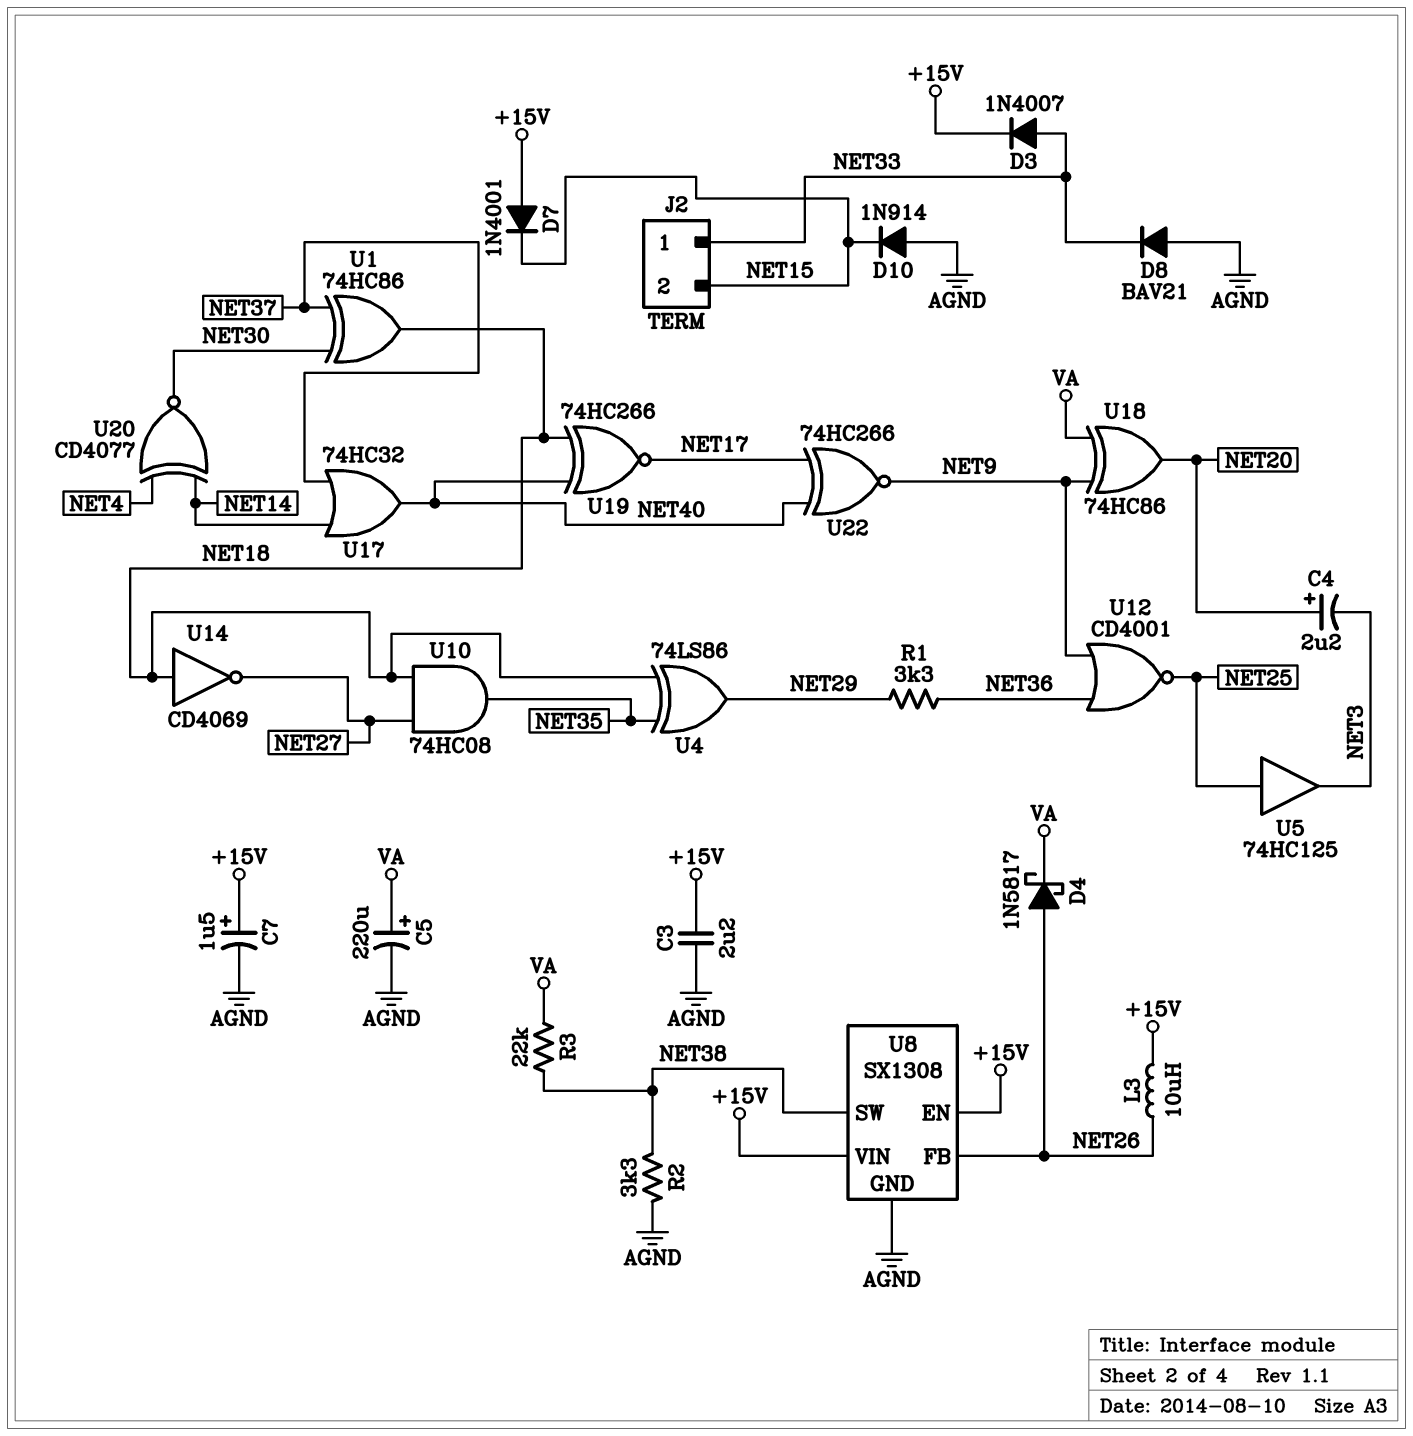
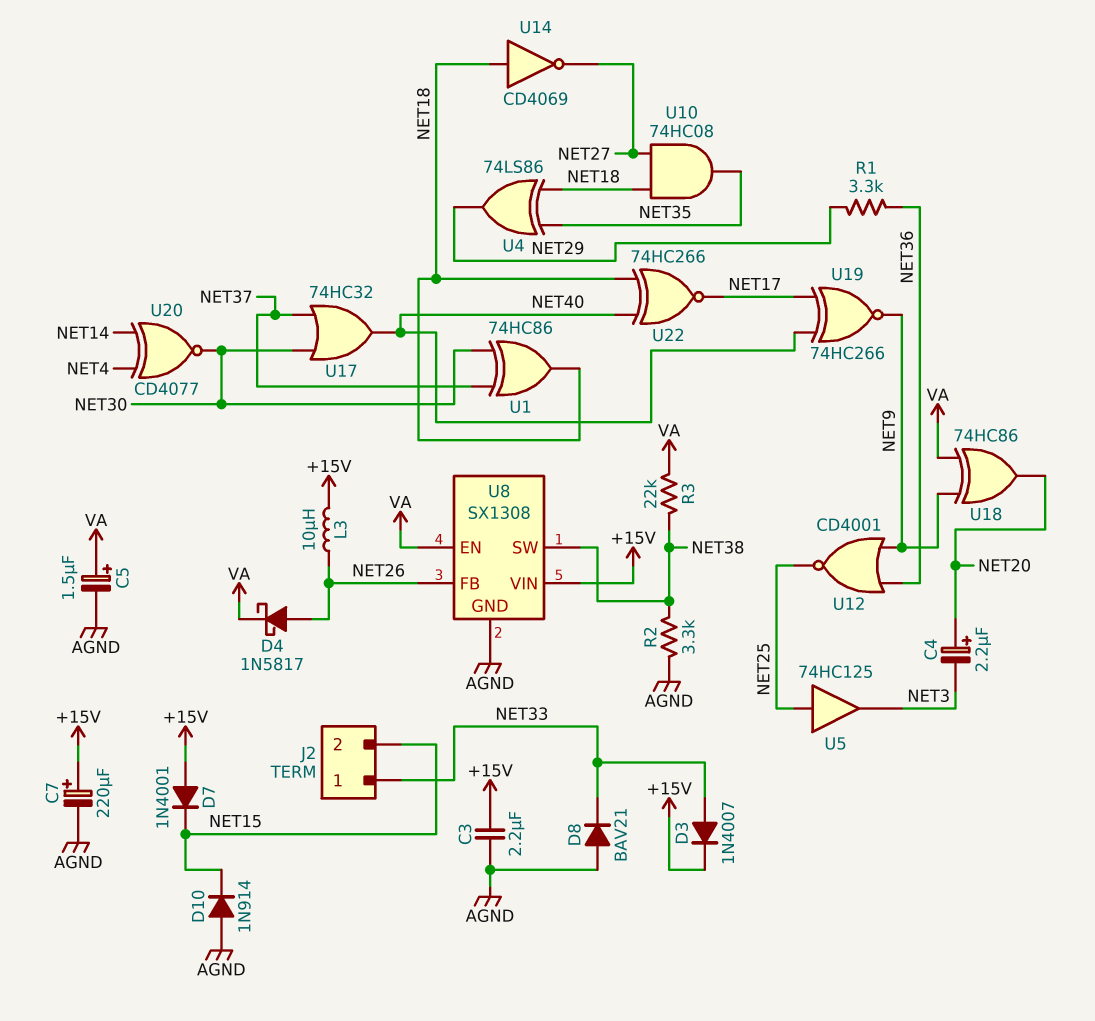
C5: 220uF (plus VA, minus AGND) -> 1.5uF (plus VA, minus AGND)
C7: 1.5uF (plus +15V, minus AGND) -> 220uF (plus +15V, minus AGND)
U8 pin EN: +15V -> VA
U17: OR 74HC32 (in NET14, in NET37, out NET40) -> OR 74HC32 (in NET30, in NET37, out NET40)
U19: XNOR 74HC266 (in NET18, in NET40, out NET17) -> XNOR 74HC266 (in NET17, in NET40, out NET9)
U22: XNOR 74HC266 (in NET17, in NET40, out NET9) -> XNOR 74HC266 (in NET18, in NET40, out NET17)

